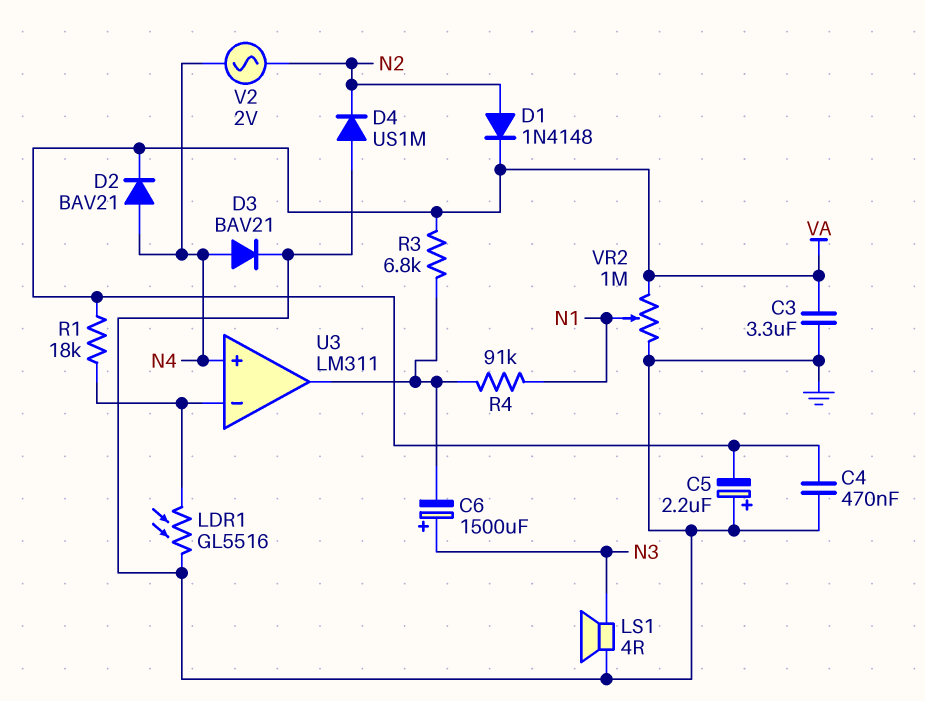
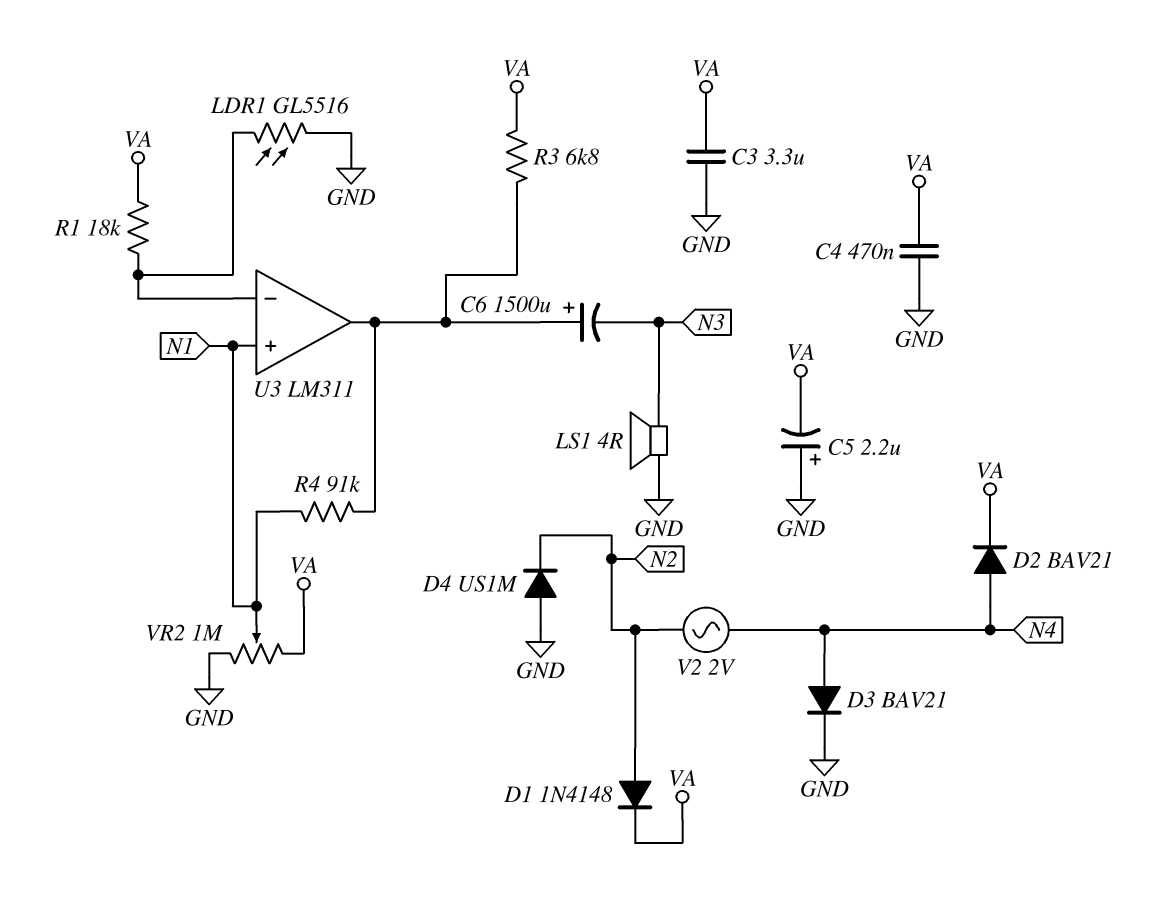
C6: 1500uF (plus N3, minus U3/out) -> 1500uF (plus U3/out, minus N3)
U3 pin in+: N4 -> N1

